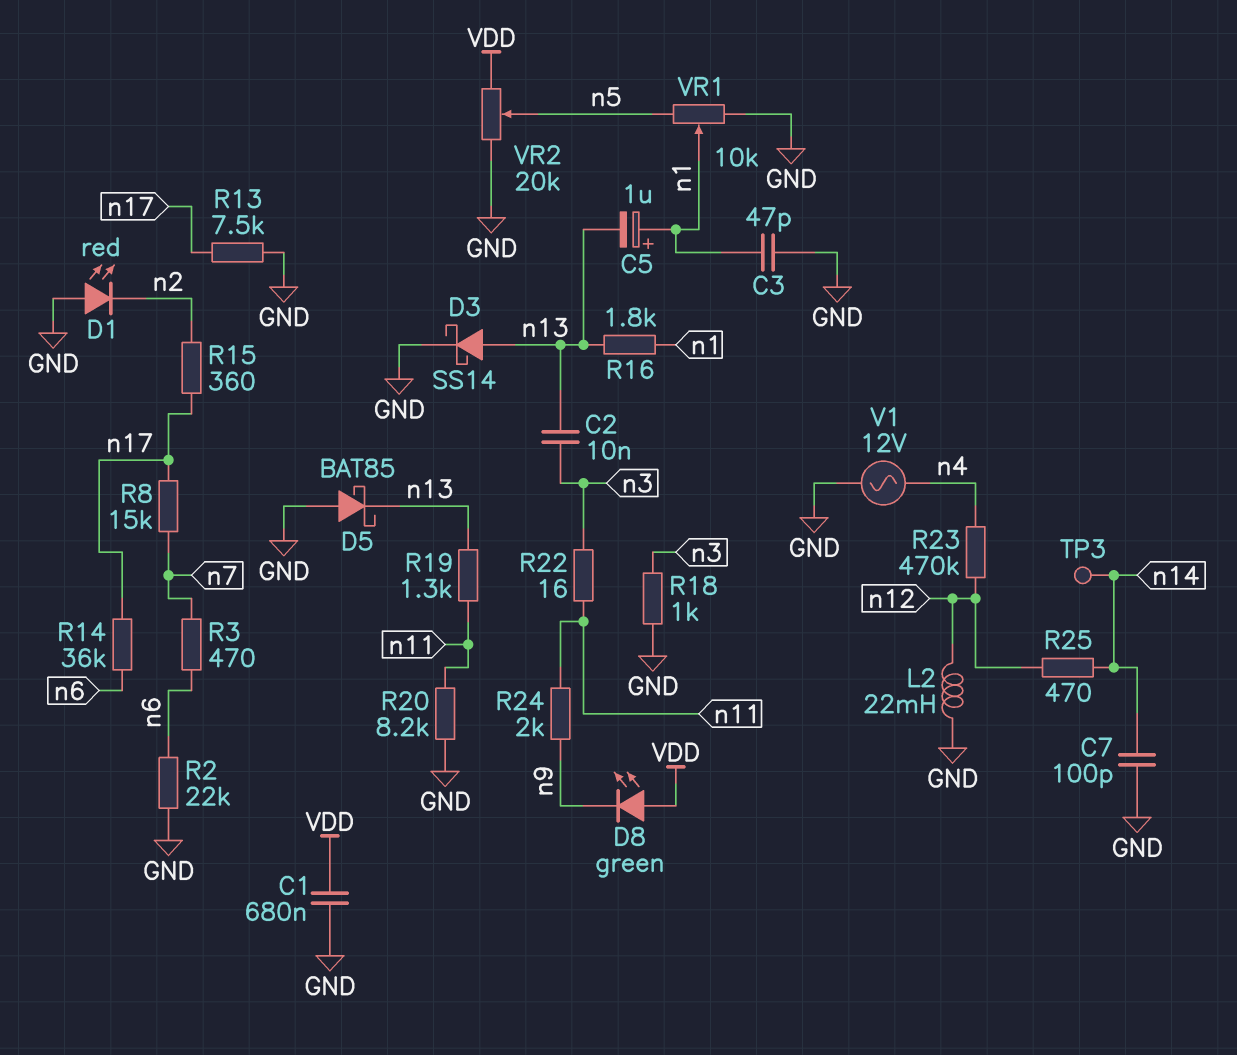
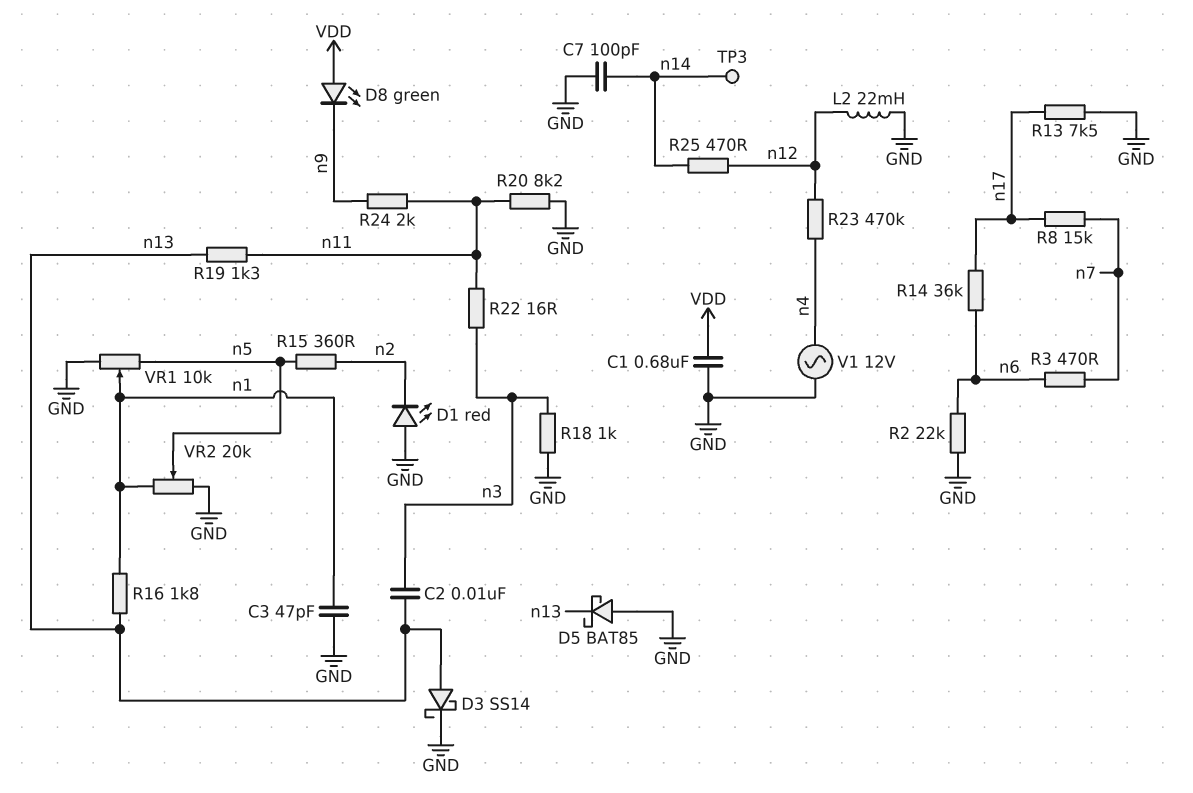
C5: 1uF (plus n1, minus n13) -> none
R15: 360 (n2, n17) -> 360 (n2, n5)
VR2: 20k (GND, VDD, wiper n5) -> 20k (GND, n1, wiper n5)

